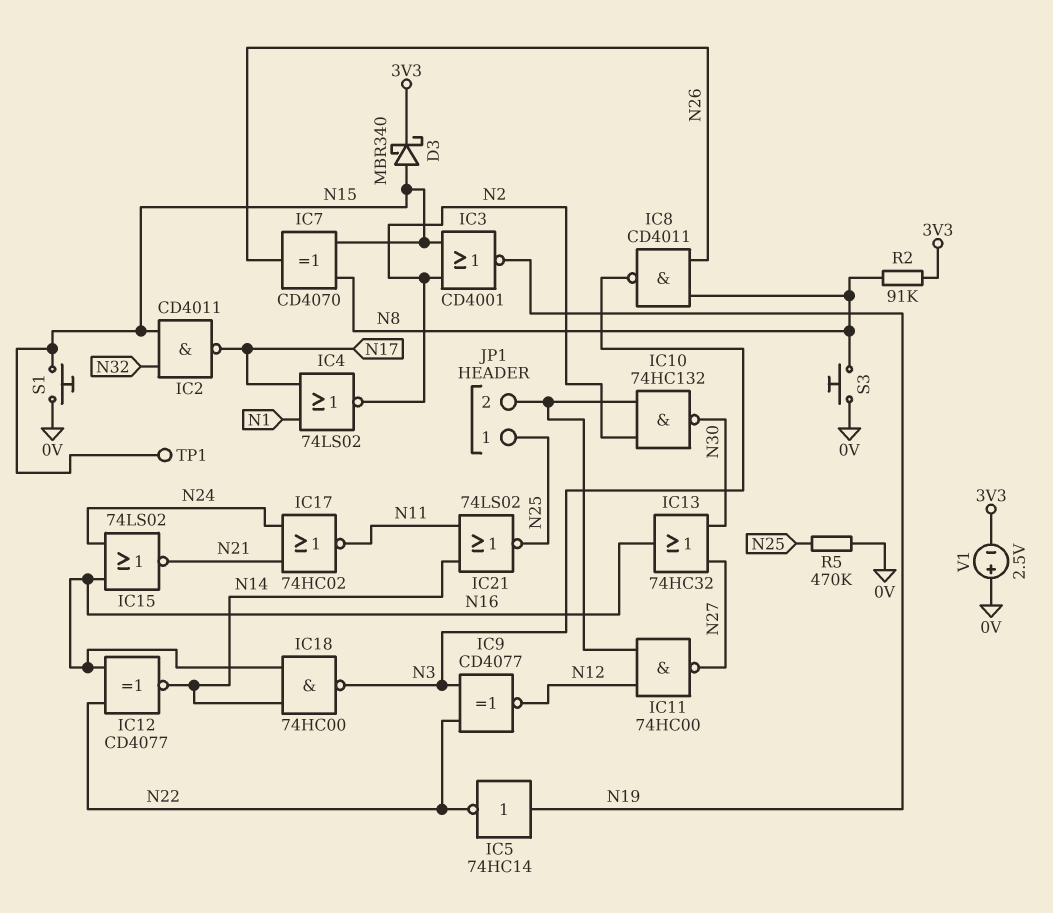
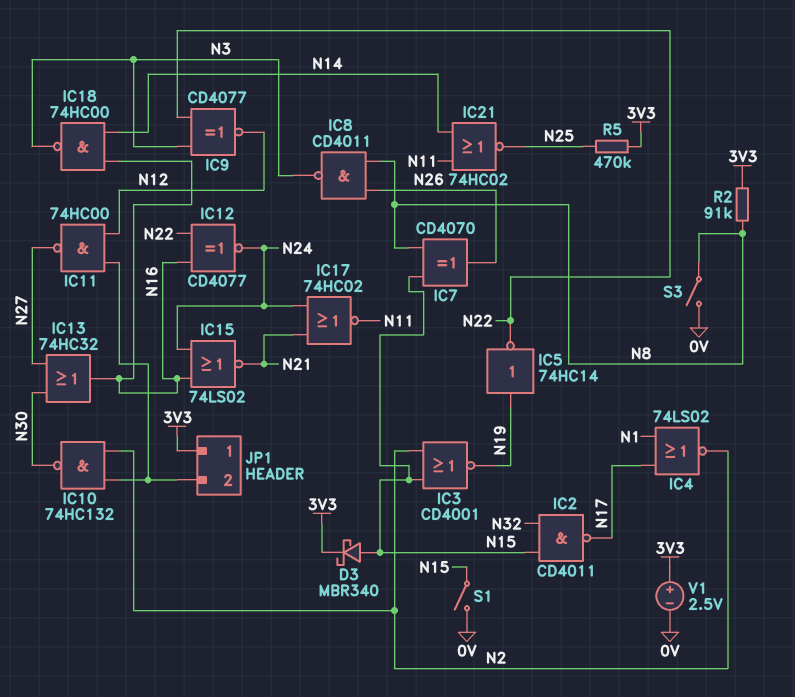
IC12: XNOR CD4077 (in N16, in N22, out N14) -> XNOR CD4077 (in N16, in N22, out N24)
IC21: NOR 74LS02 (in N11, in N14, out N25) -> NOR 74HC02 (in N11, in N14, out N25)
JP1 pin 1: N25 -> 3V3
R5: 470k (0V, N25) -> 470k (3V3, N25)
S1: button (0V, N15) -> switch (0V, N15)
S3: button (0V, N8) -> switch (0V, N8)
TP1: test point (N15) -> none
V1: 2.5V (plus 0V, minus 3V3) -> 2.5V (plus 3V3, minus 0V)

